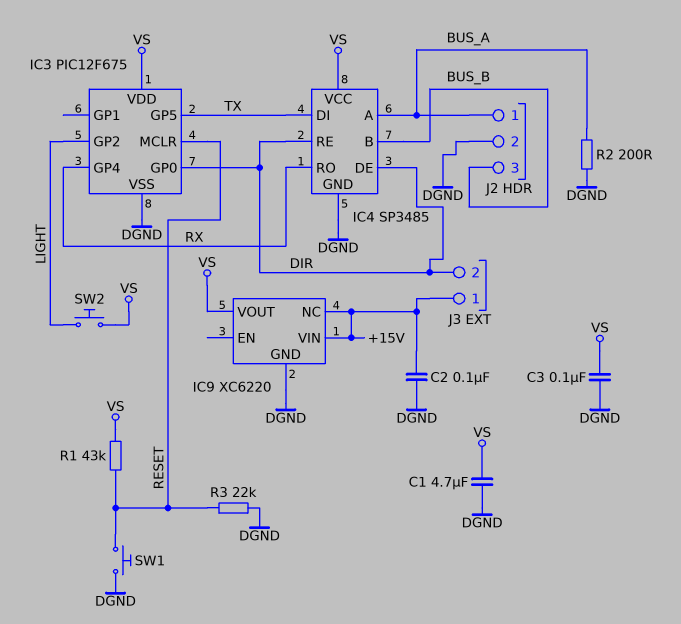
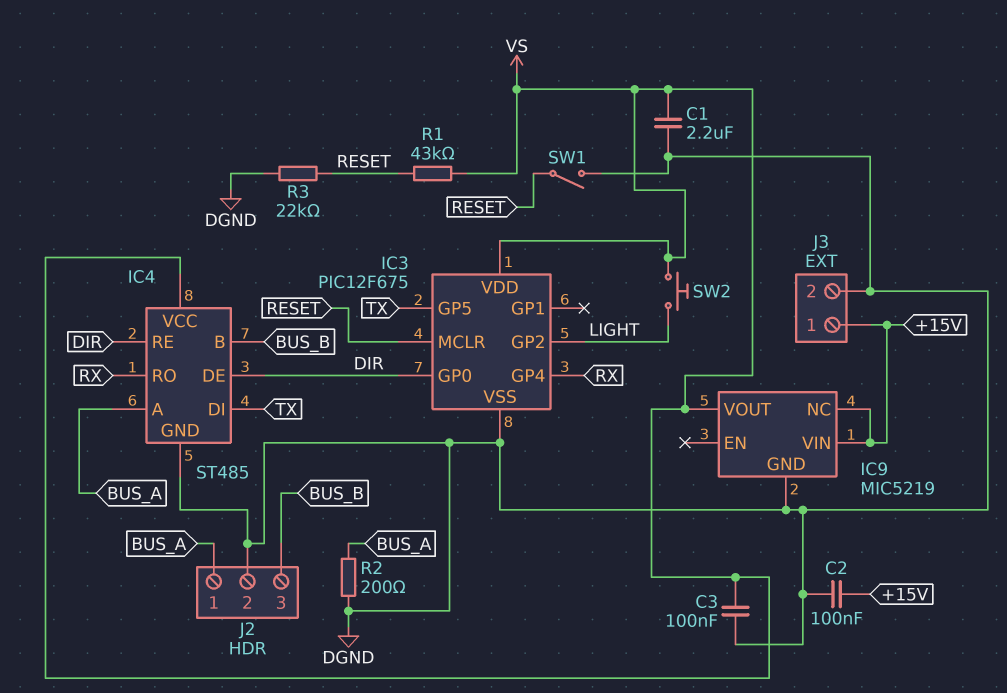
C1: 4.7uF (DGND, VS) -> 2.2uF (DGND, VS)
IC4: SP3485 -> ST485
IC9: XC6220 -> MIC5219
J3 pin 2: DIR -> DGND
SW1: button (DGND, RESET) -> switch (DGND, RESET)

